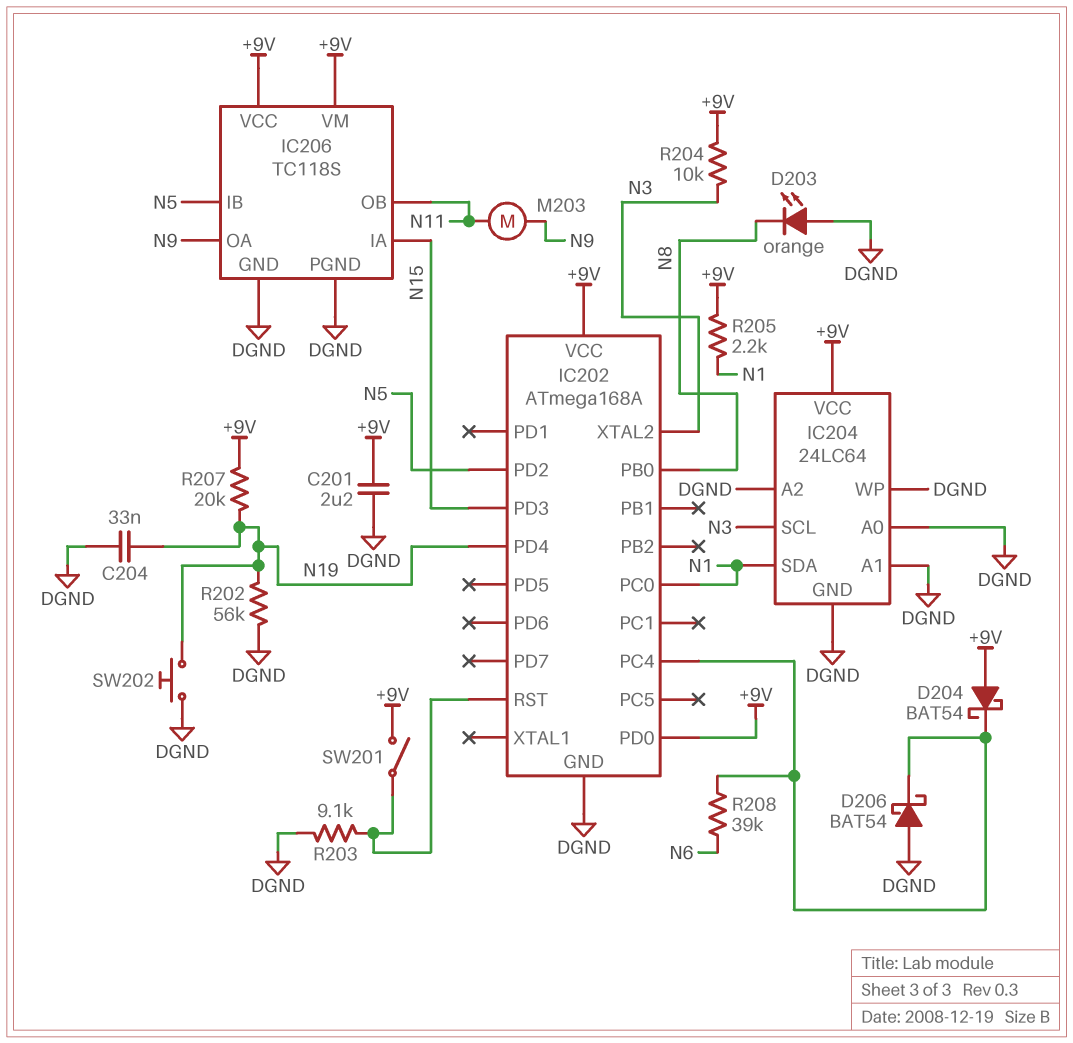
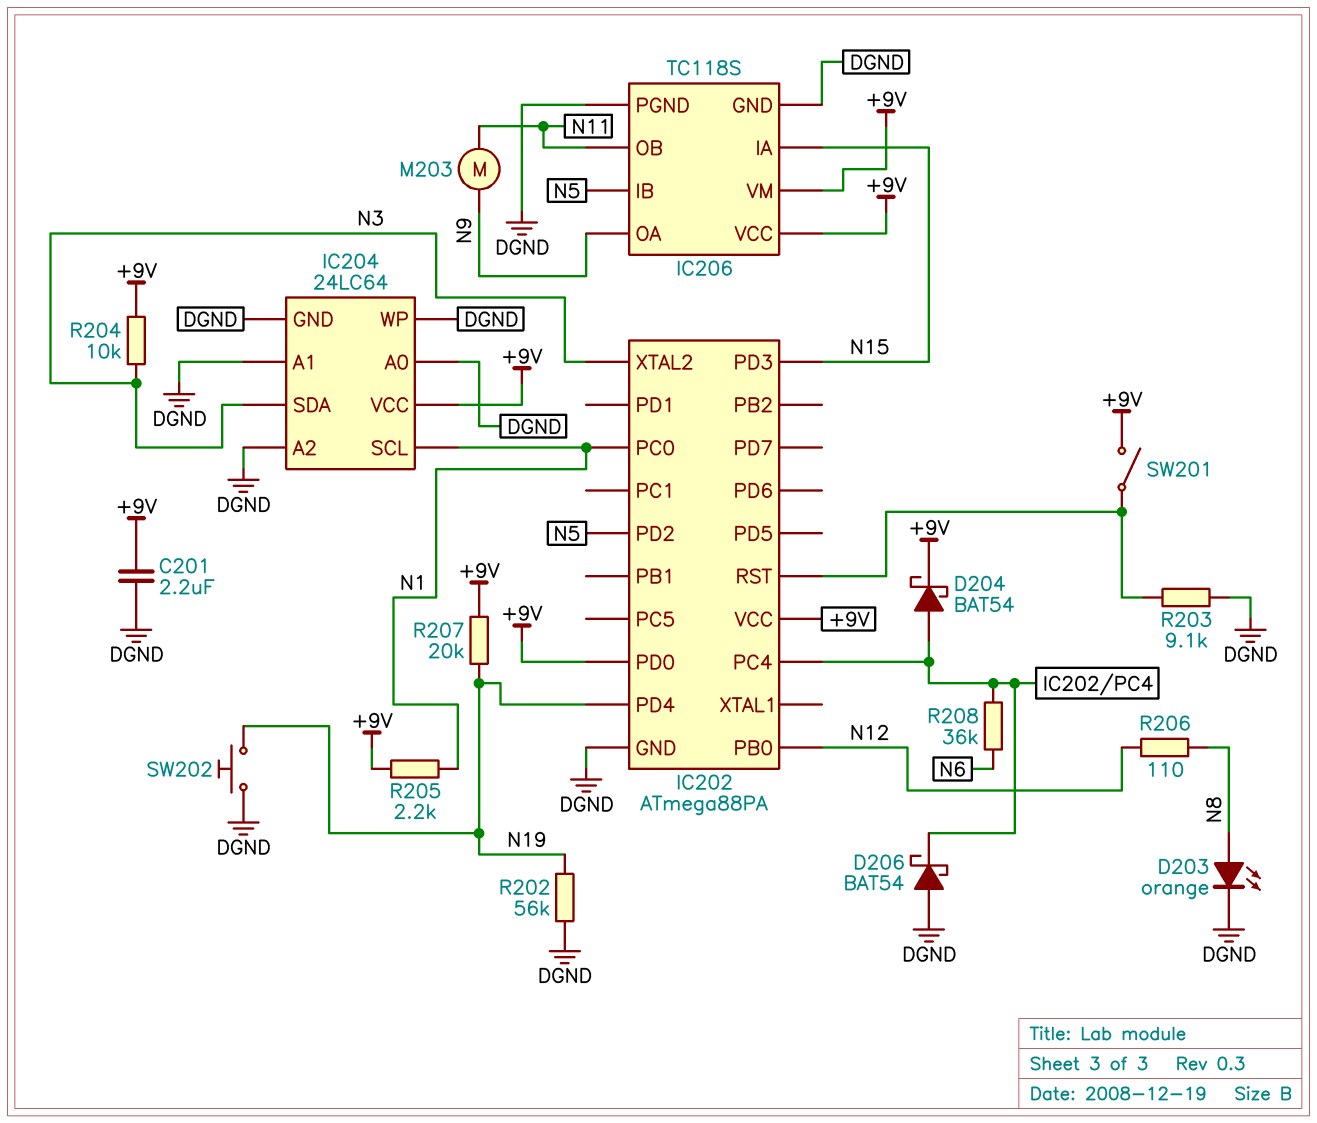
C204: 33nF (DGND, N19) -> none
D203: LED orange (A DGND, K N8) -> LED orange (A N8, K DGND)
D204: schottky BAT54 (A +9V, K IC202/PC4) -> schottky BAT54 (A IC202/PC4, K +9V)
IC202: ATmega168A -> ATmega88PA
IC202 pin PB0: N8 -> N12
IC204 pin SCL: N3 -> N1
IC204 pin SDA: N1 -> N3
R206: none -> 110 (N8, N12)
R208: 39k (IC202/PC4, N6) -> 36k (IC202/PC4, N6)

